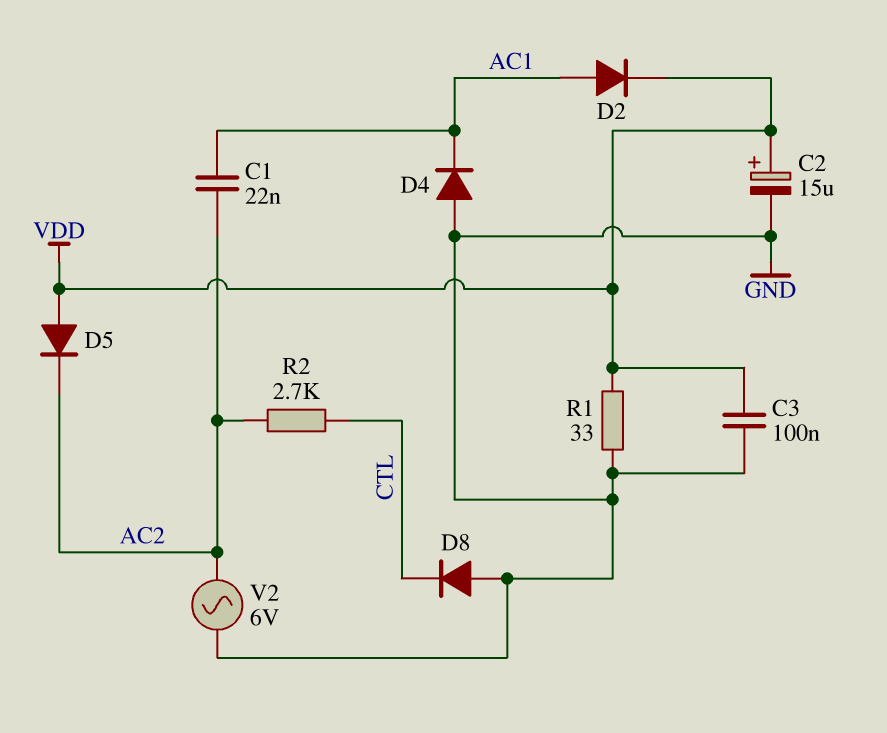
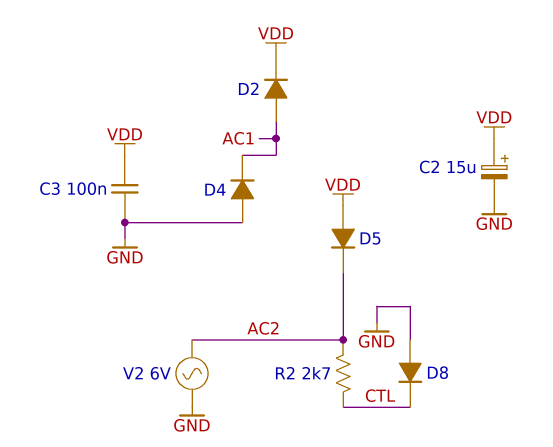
C1: 22nF (AC1, AC2) -> none
R1: 33 (GND, VDD) -> none

